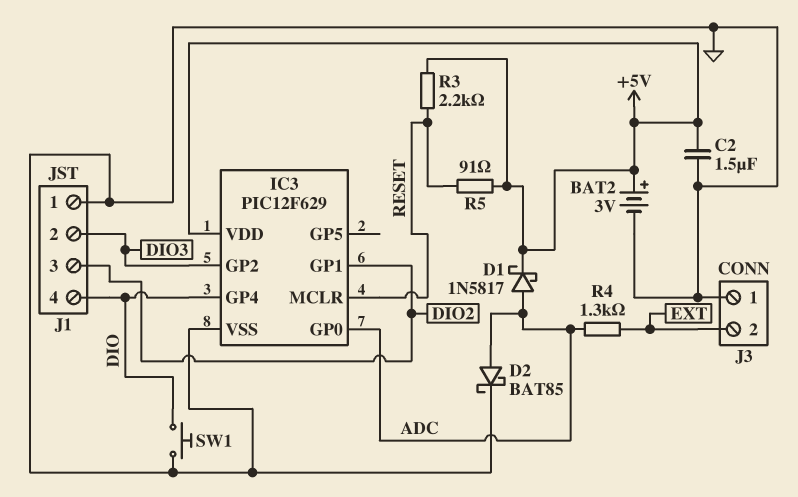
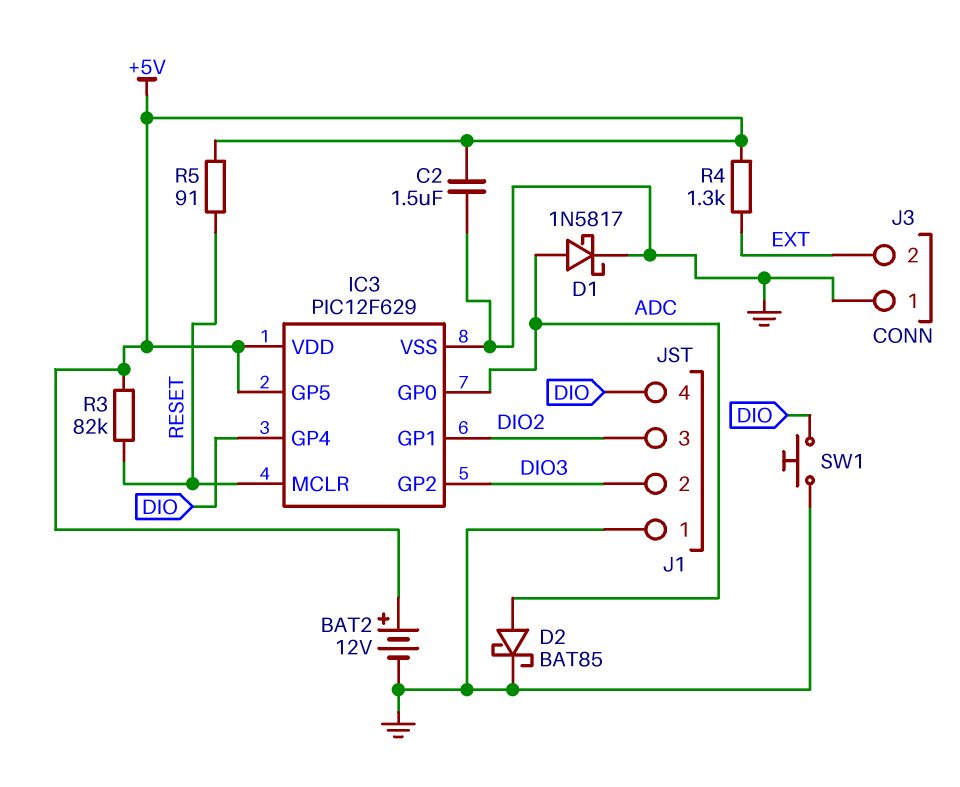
BAT2: 3V (plus +5V, minus GND) -> 12V (plus +5V, minus GND)
D1: schottky 1N5817 (A ADC, K +5V) -> schottky 1N5817 (A ADC, K GND)
IC3 pin GP5: none -> +5V
R3: 2.2k (+5V, RESET) -> 82k (+5V, RESET)
R4: 1.3k (ADC, EXT) -> 1.3k (+5V, EXT)

